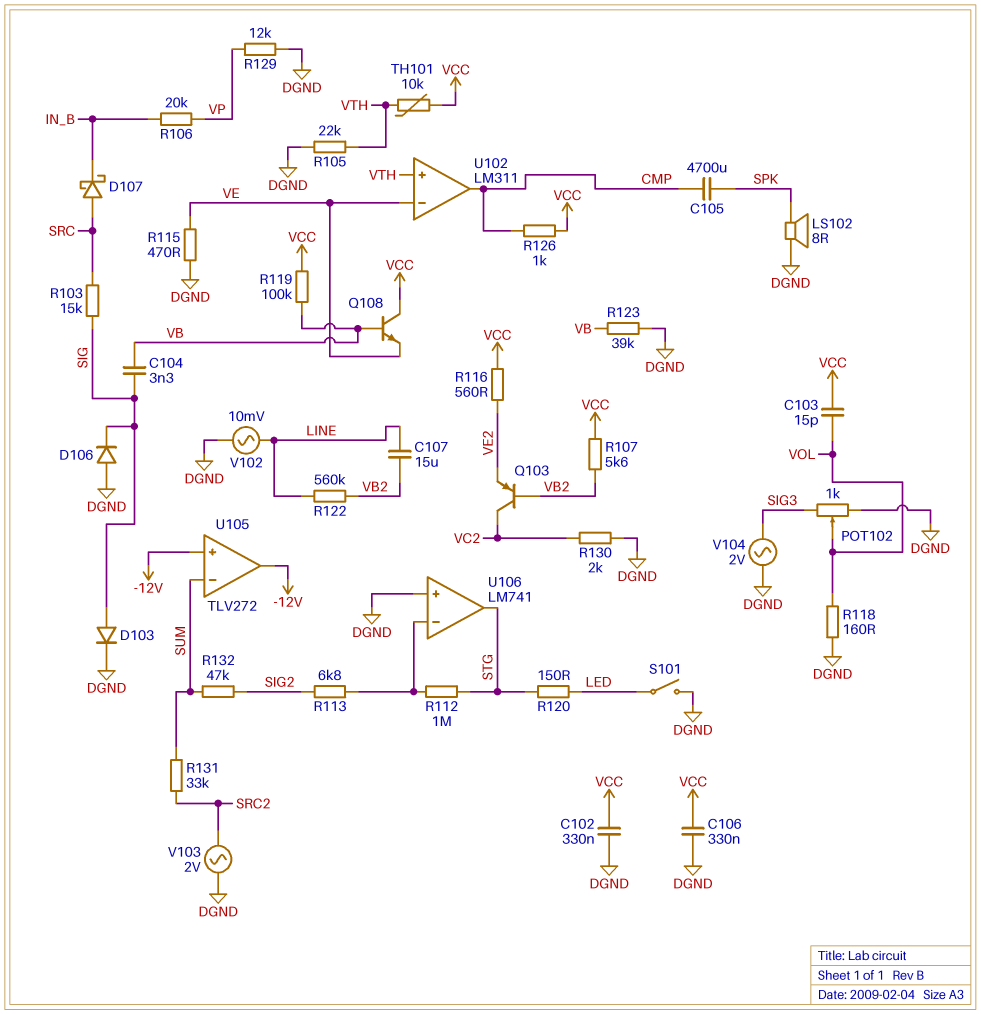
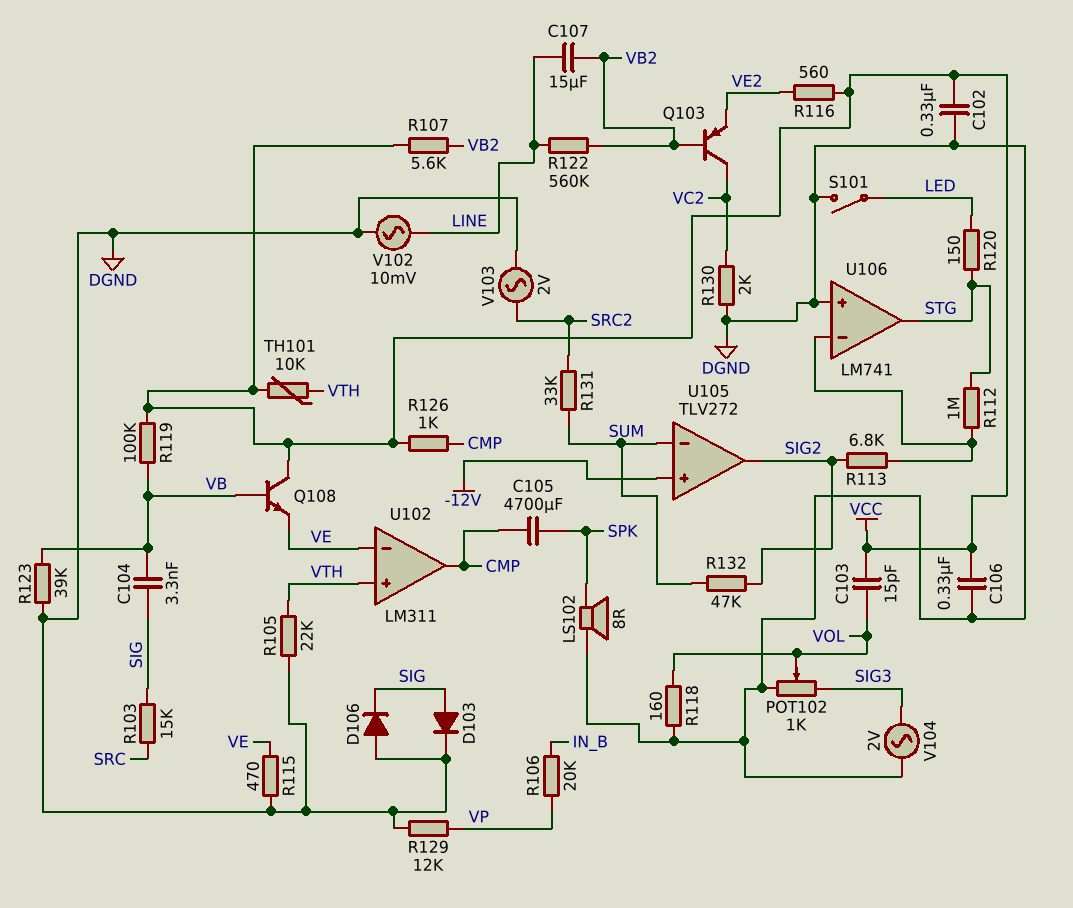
D107: schottky (A SRC, K IN_B) -> none
U105 pin out: -12V -> SIG2

